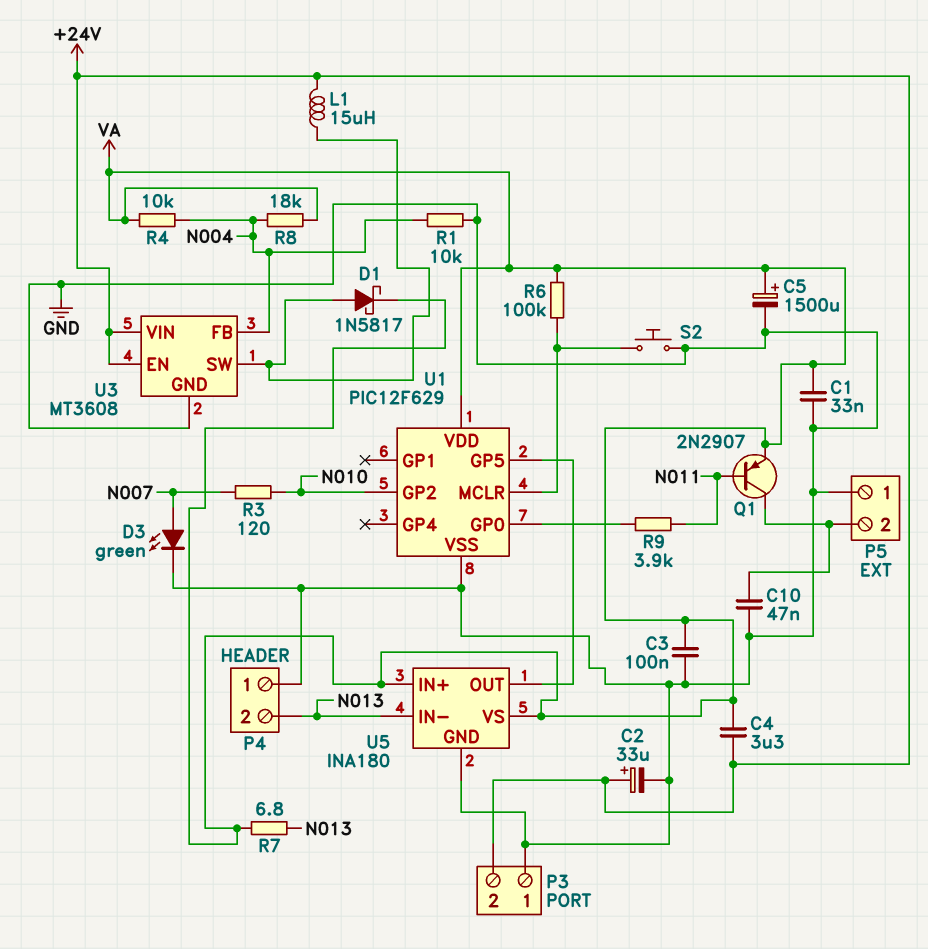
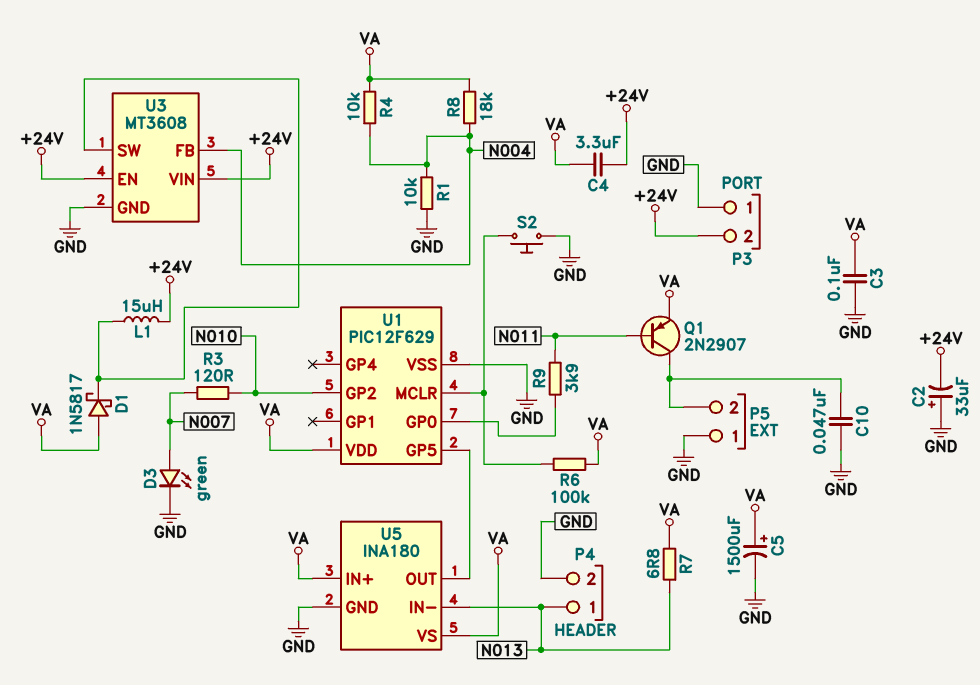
C1: 33nF (GND, VA) -> none
C2: 33uF (plus +24V, minus GND) -> 33uF (plus GND, minus +24V)
D1: schottky 1N5817 (A U3/SW, K VA) -> schottky 1N5817 (A VA, K U3/SW)
P4 pin 1: GND -> N013
P4 pin 2: N013 -> GND

